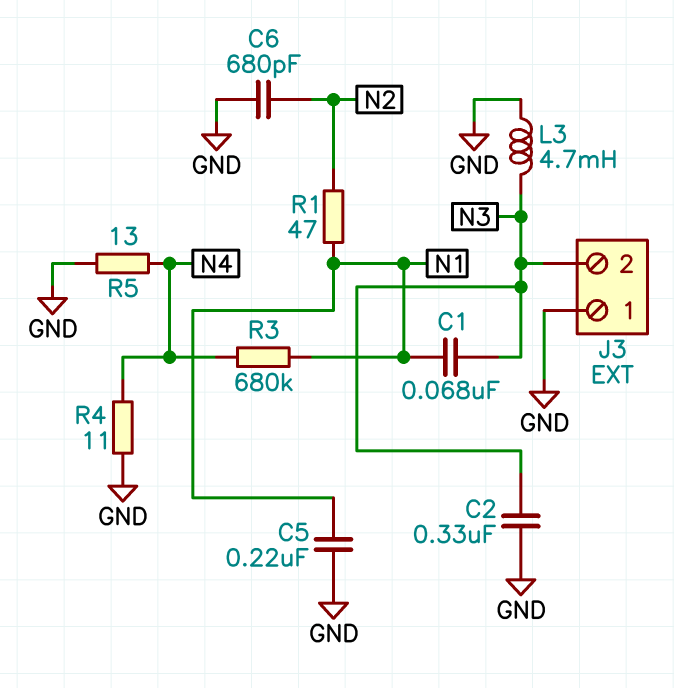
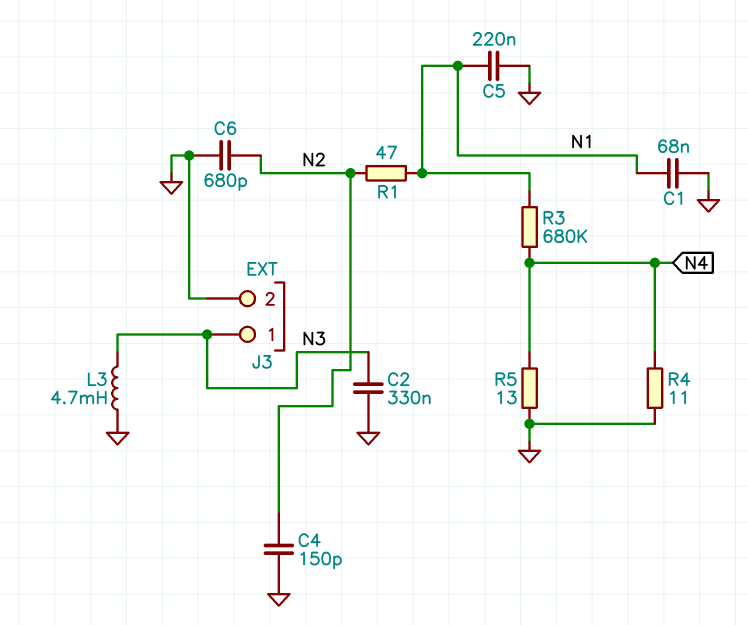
C1: 68nF (N1, N3) -> 68nF (GND, N1)
C4: none -> 150pF (GND, N2)
J3 pin 1: GND -> N3
J3 pin 2: N3 -> GND

